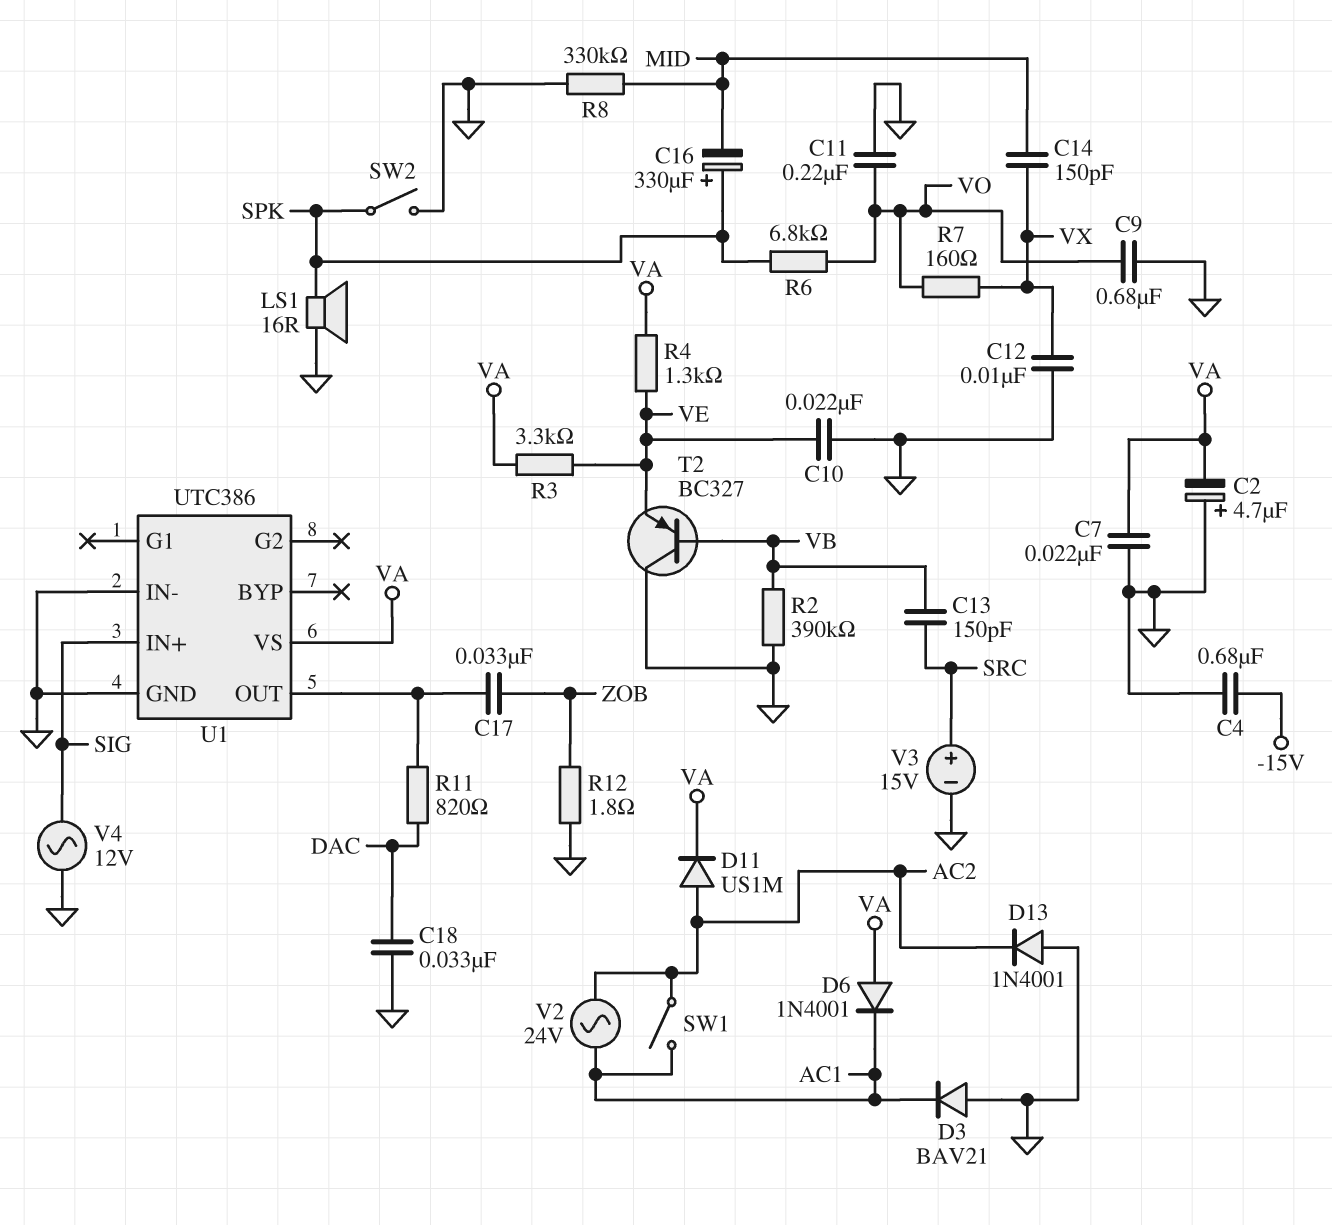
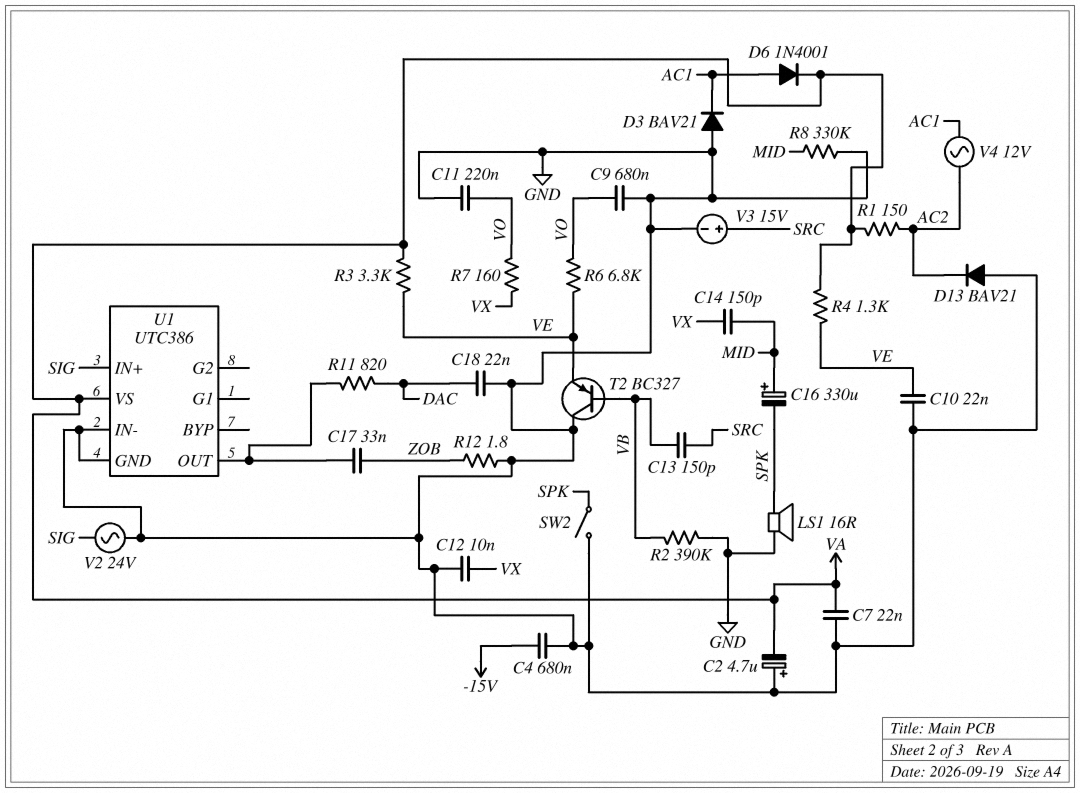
C16: 330uF (plus SPK, minus MID) -> 330uF (plus MID, minus SPK)
C18: 33nF (DAC, GND) -> 22nF (DAC, GND)
D6: diode 1N4001 (A VA, K AC1) -> diode 1N4001 (A AC1, K VA)
D11: diode US1M (A AC2, K VA) -> none
D13: diode 1N4001 (A GND, K AC2) -> diode BAV21 (A GND, K AC2)
R1: none -> 150 (AC2, VA)
R6: 6.8k (SPK, VO) -> 6.8k (VE, VO)
SW1: switch (AC1, AC2) -> none
V2: AC 24V (AC1, AC2) -> AC 24V (GND, SIG)
V4: AC 12V (GND, SIG) -> AC 12V (AC1, AC2)

